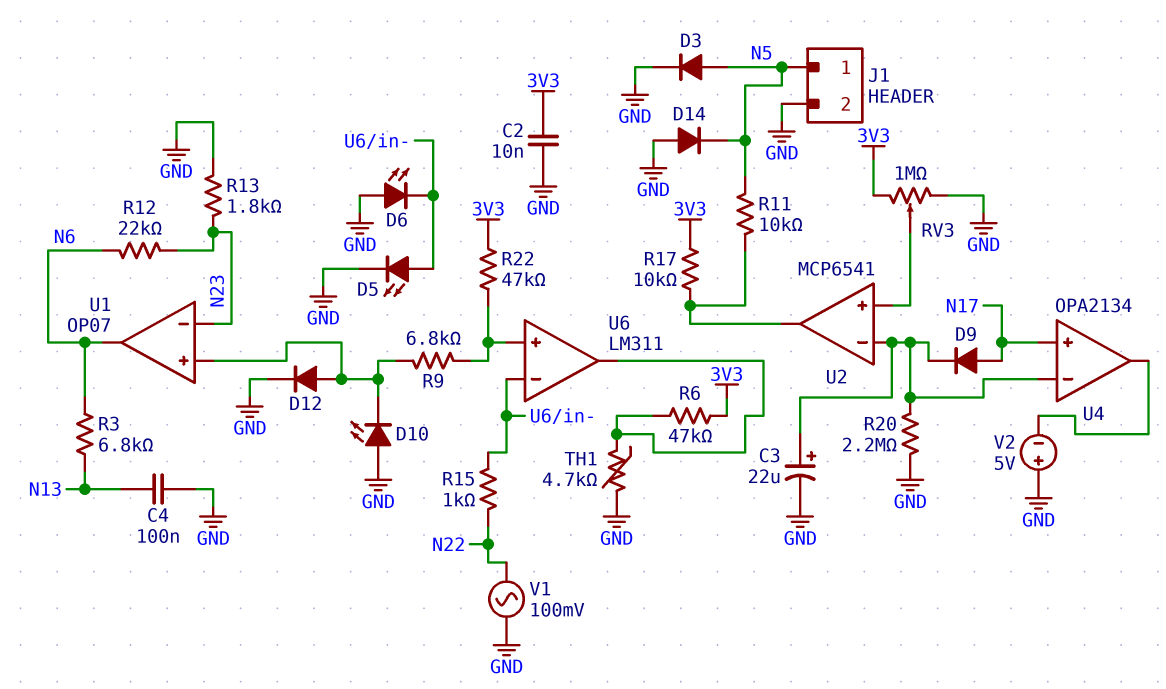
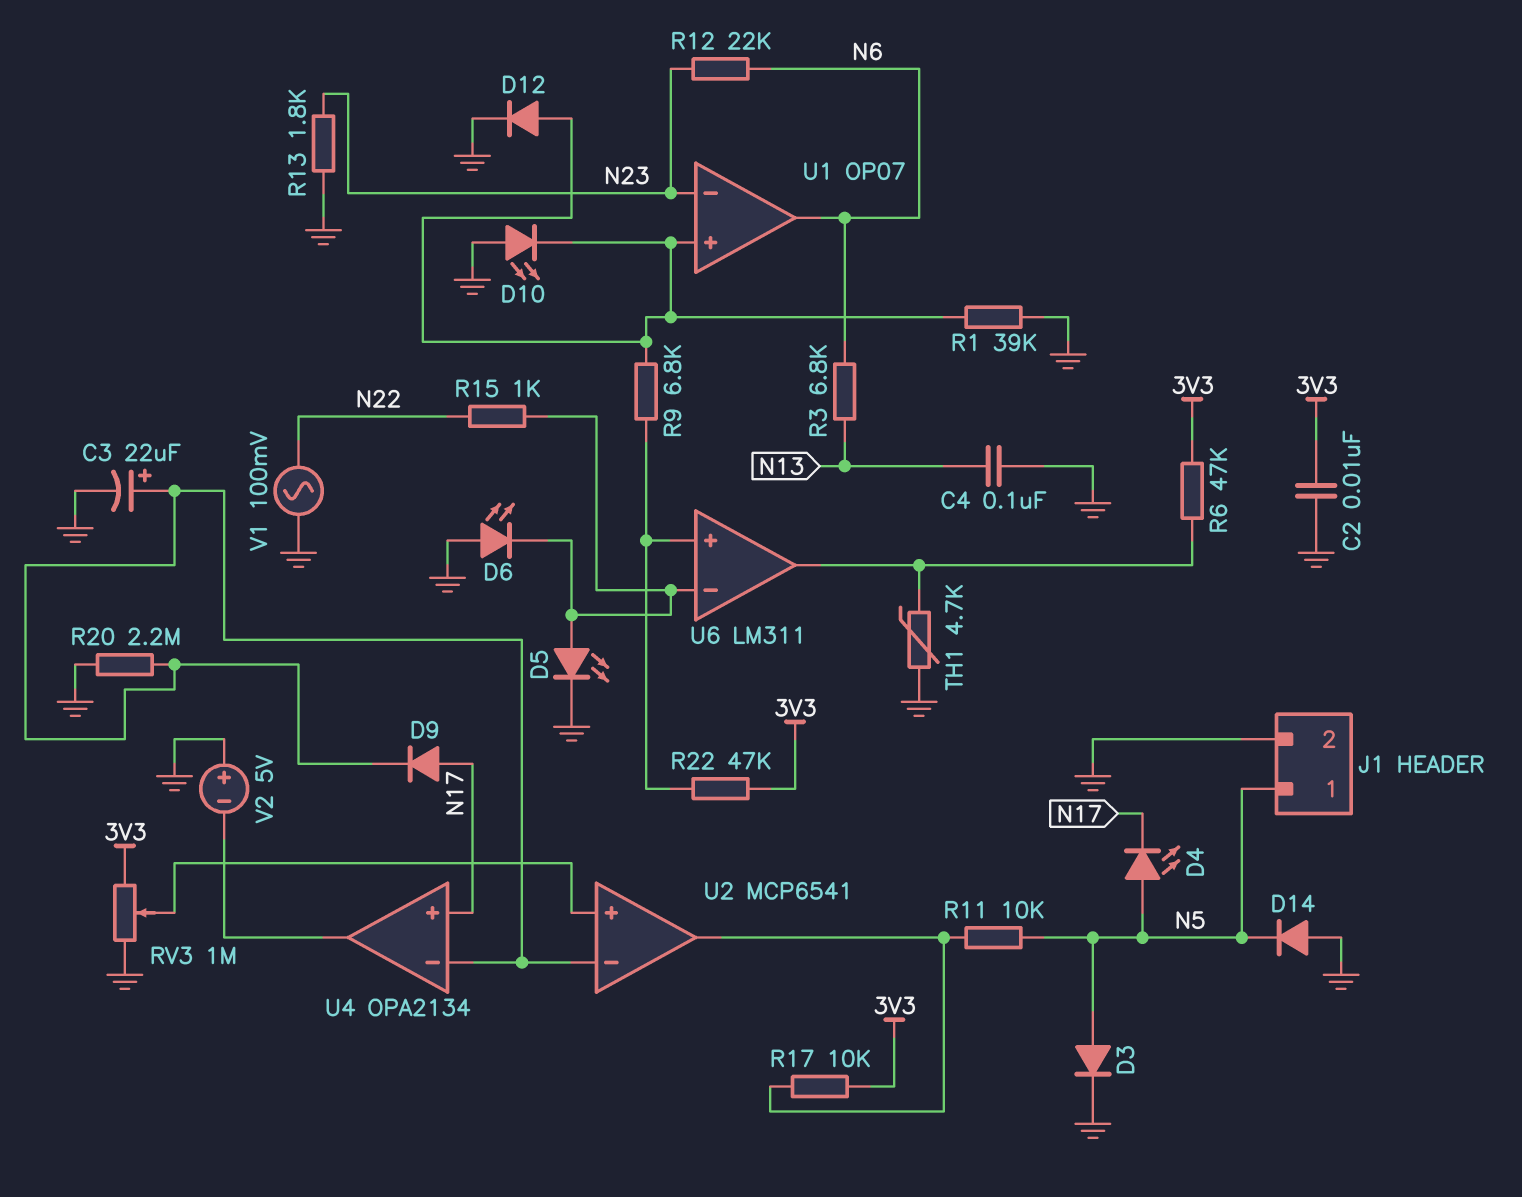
D4: none -> LED (A N5, K N17)
R1: none -> 39k (GND, U1/in+)

